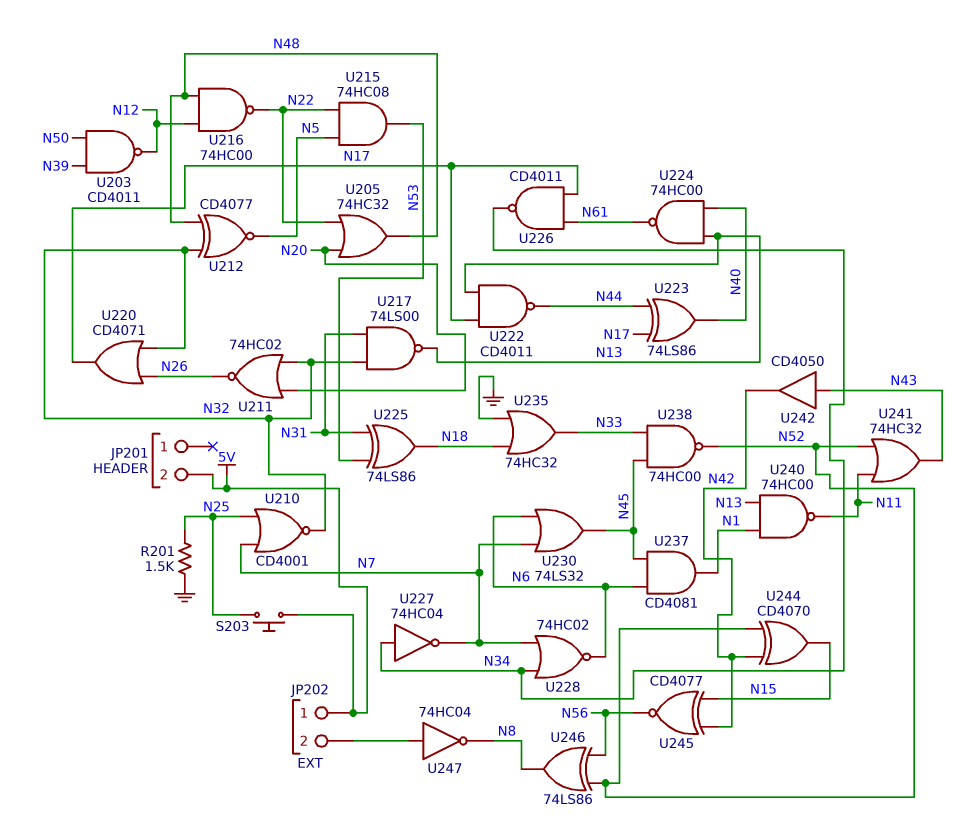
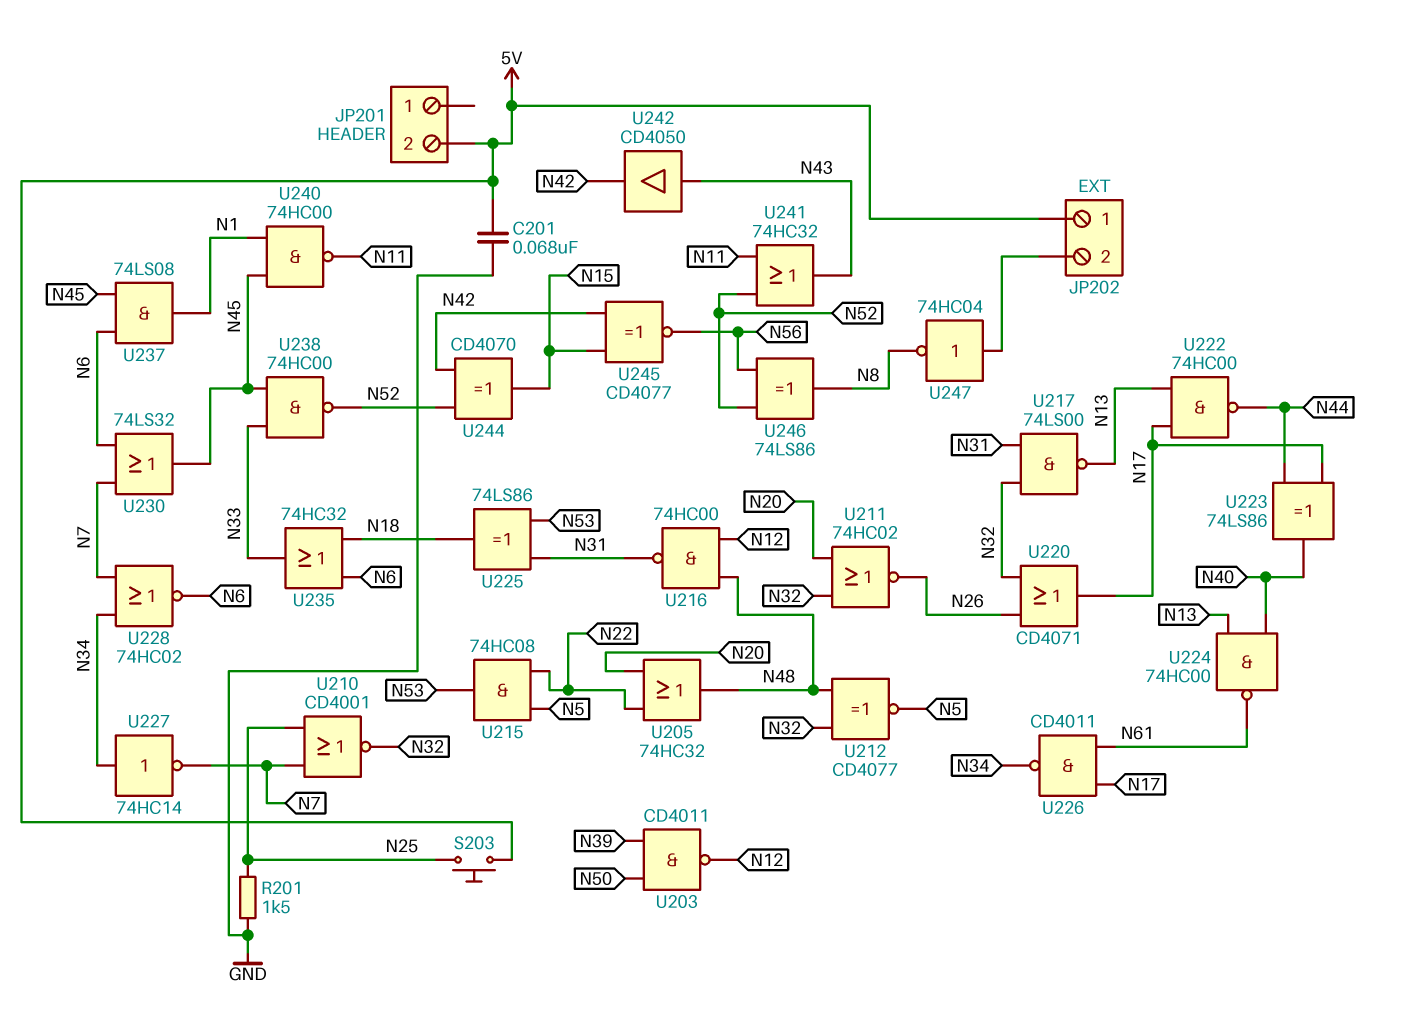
C201: none -> 68nF (5V, GND)
U216: NAND 74HC00 (in N12, in N48, out N22) -> NAND 74HC00 (in N12, in N48, out N31)
U222: NAND CD4011 (in N13, in N17, out N44) -> NAND 74HC00 (in N13, in N17, out N44)
U227: NOT 74HC04 (in N34, out N7) -> NOT 74HC14 (in N34, out N7)
U235: OR 74HC32 (in GND, in N18, out N33) -> OR 74HC32 (in N6, in N18, out N33)
U237: AND CD4081 (in N6, in N45, out N1) -> AND 74LS08 (in N6, in N45, out N1)
U240: NAND 74HC00 (in N1, in N13, out N11) -> NAND 74HC00 (in N1, in N45, out N11)

